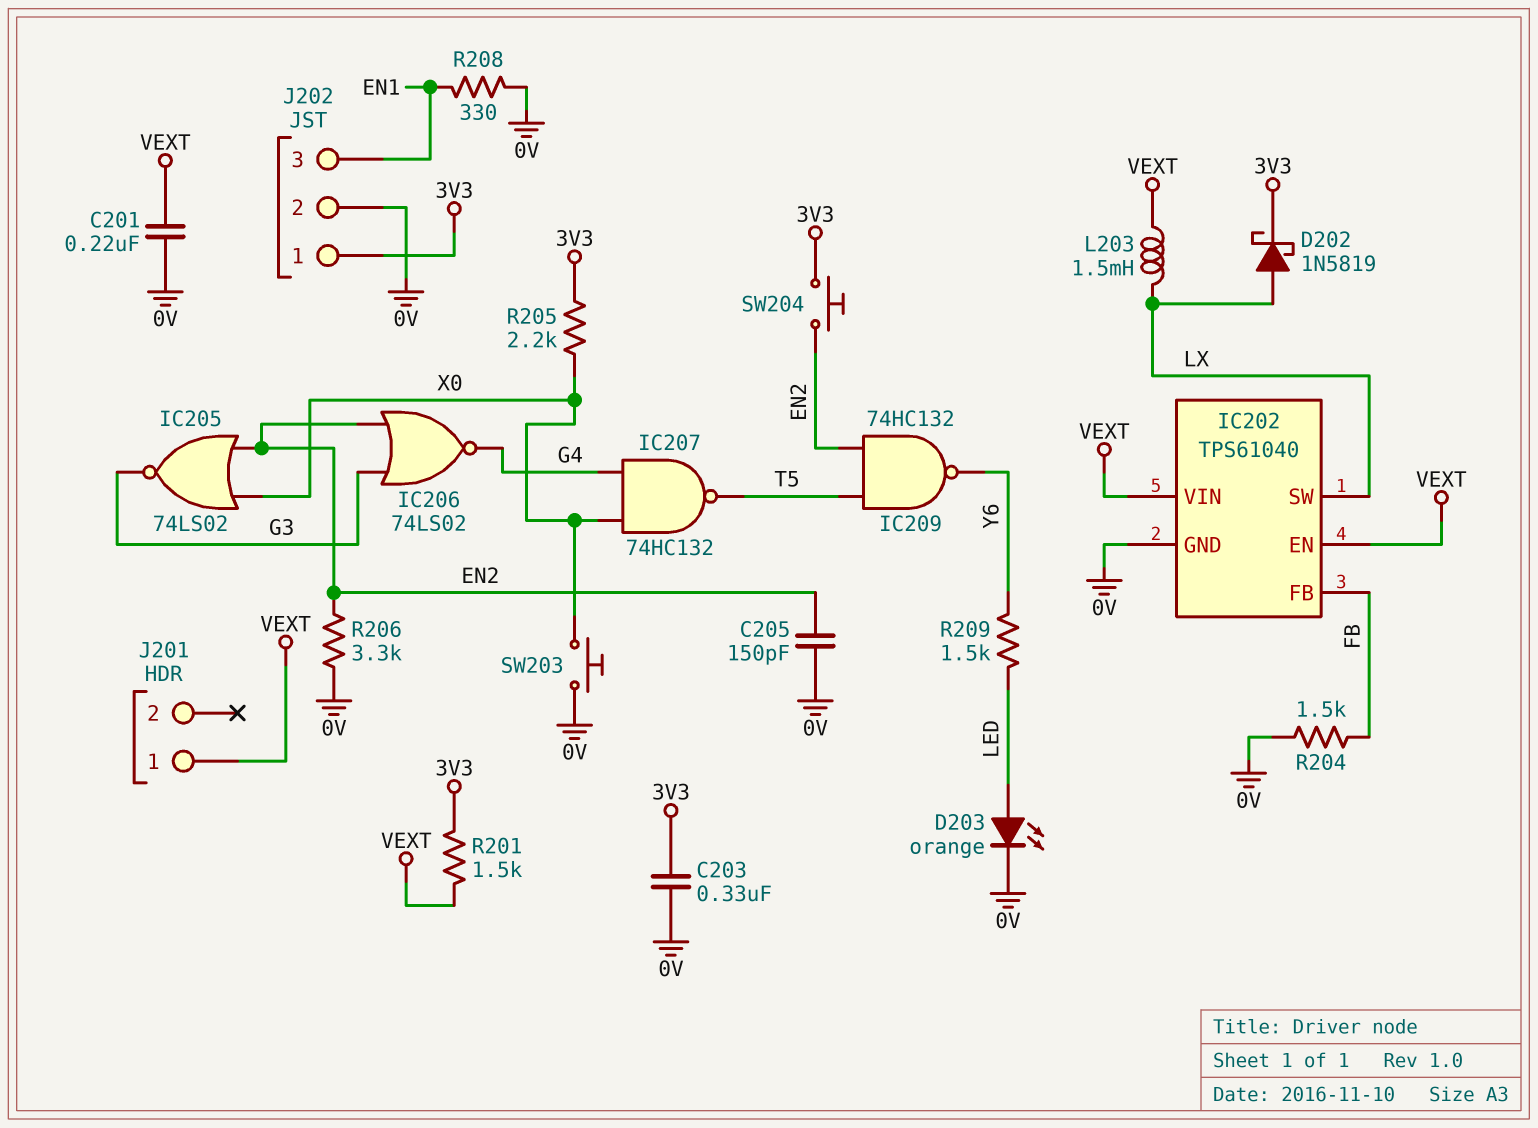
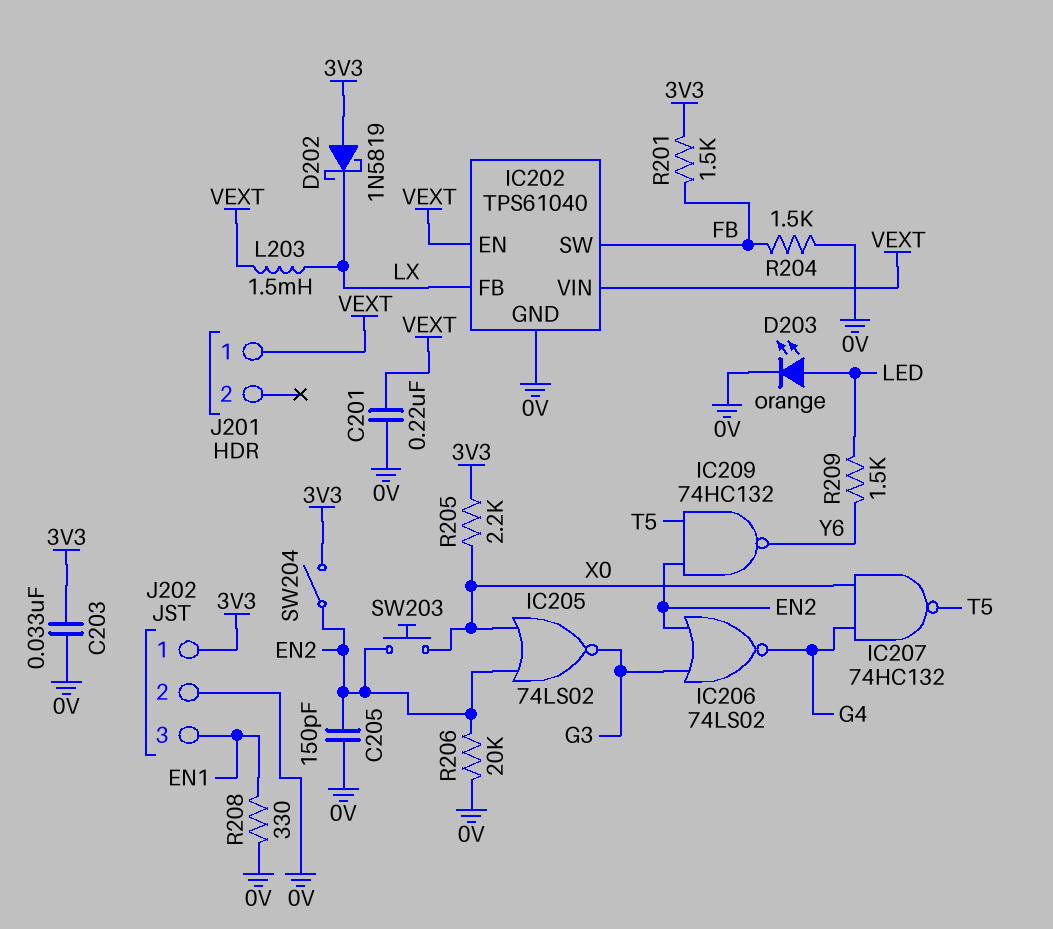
C203: 330nF (0V, 3V3) -> 33nF (0V, 3V3)
D202: schottky 1N5819 (A LX, K 3V3) -> schottky 1N5819 (A 3V3, K LX)
IC202 pin FB: FB -> LX
IC202 pin SW: LX -> FB
R201: 1.5k (3V3, VEXT) -> 1.5k (3V3, FB)
R206: 3.3k (0V, EN2) -> 20k (0V, EN2)
SW203: button (0V, X0) -> button (EN2, X0)
SW204: button (3V3, EN2) -> switch (3V3, EN2)

